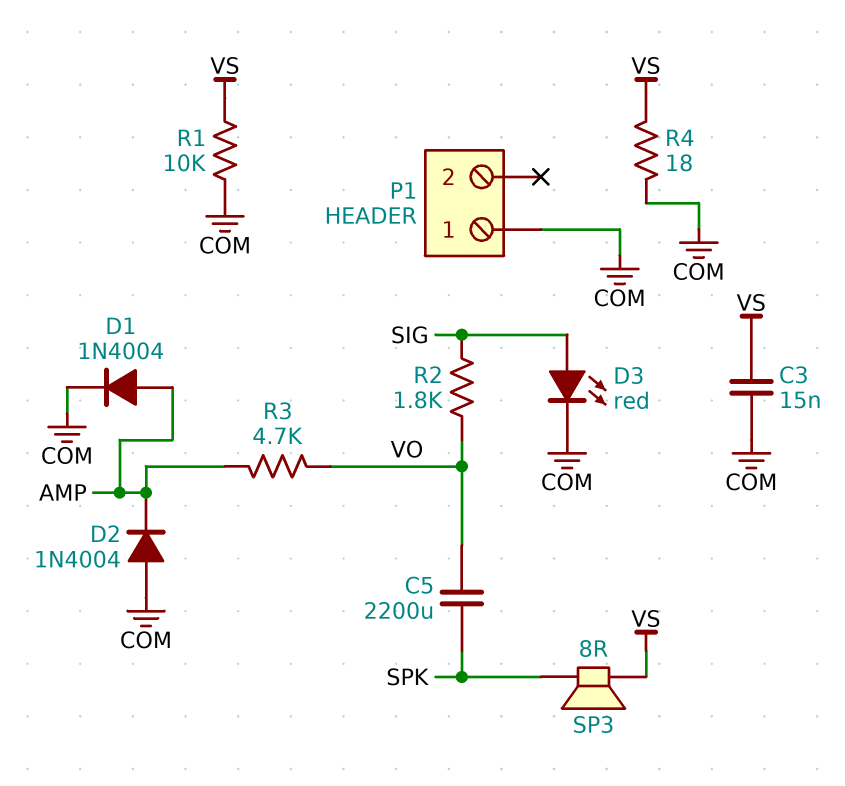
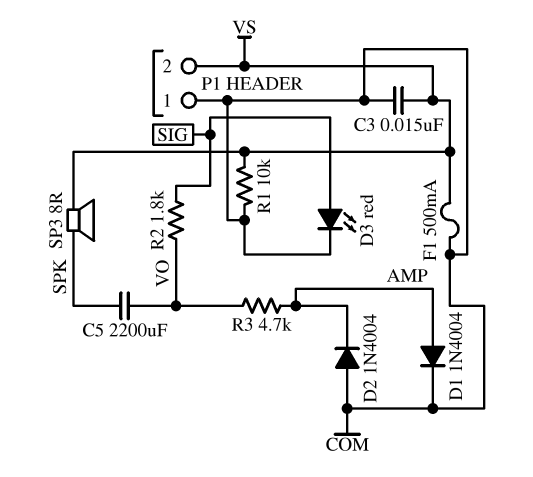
F1: none -> 500mA (COM, VS)
P1 pin 2: none -> VS
R4: 18 (COM, VS) -> none

